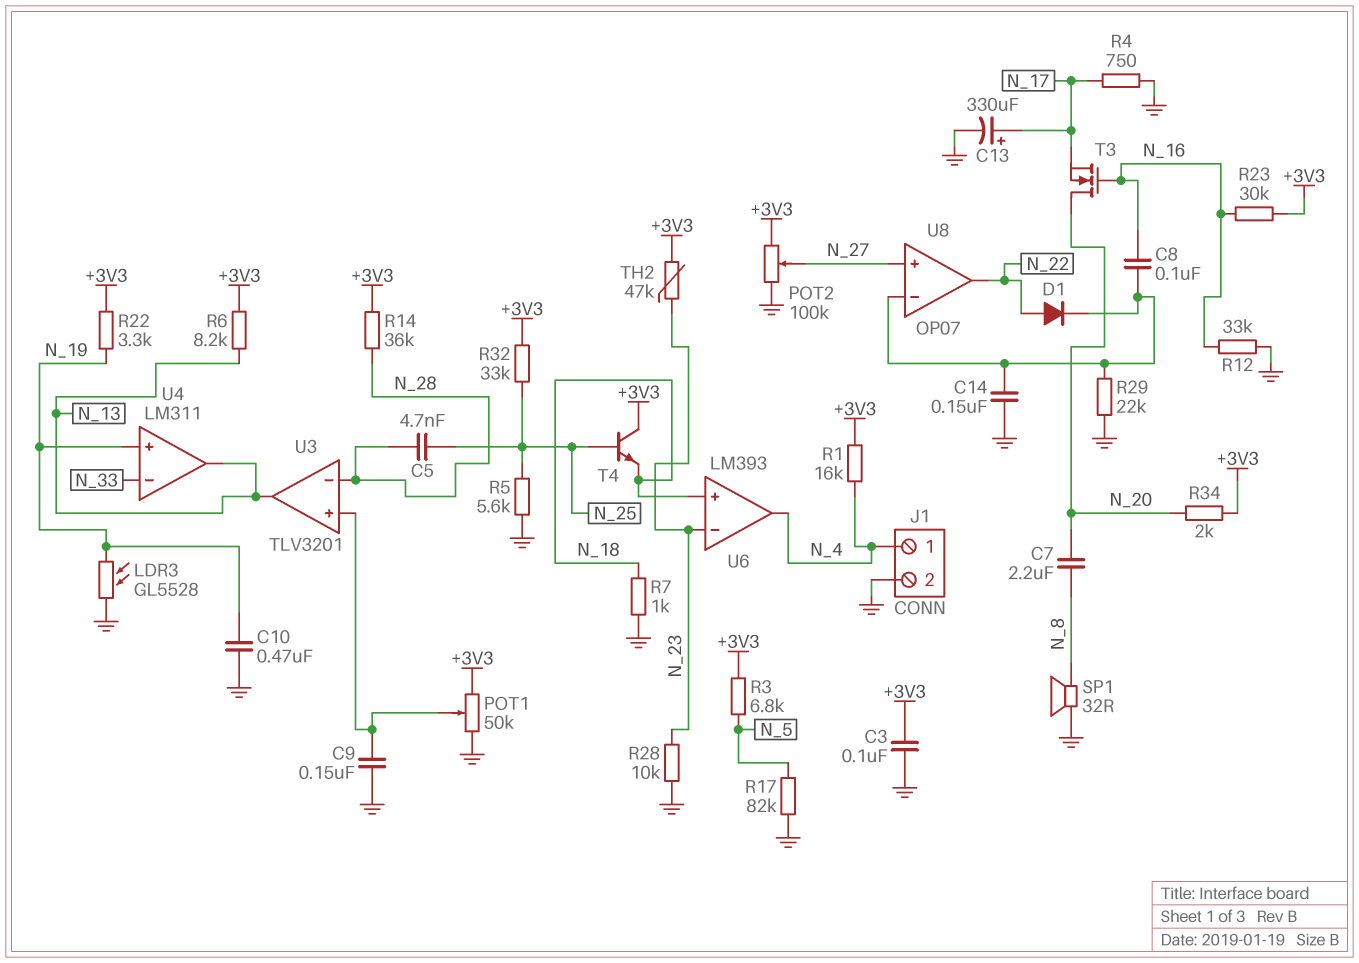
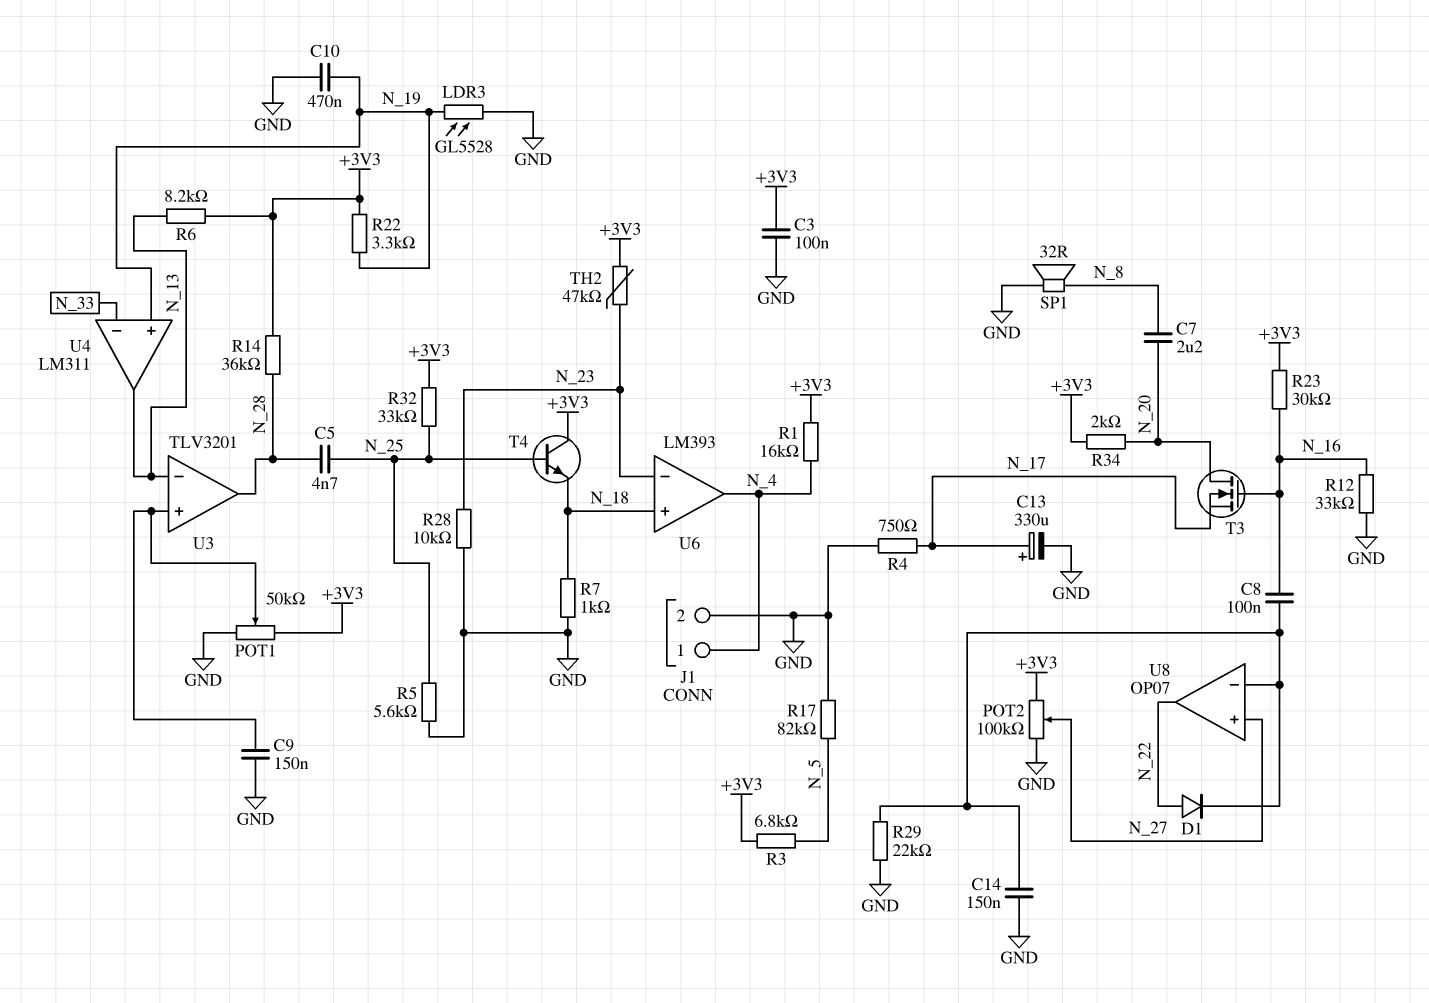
U3 pin in-: N_28 -> N_13
U3 pin out: N_13 -> N_28

